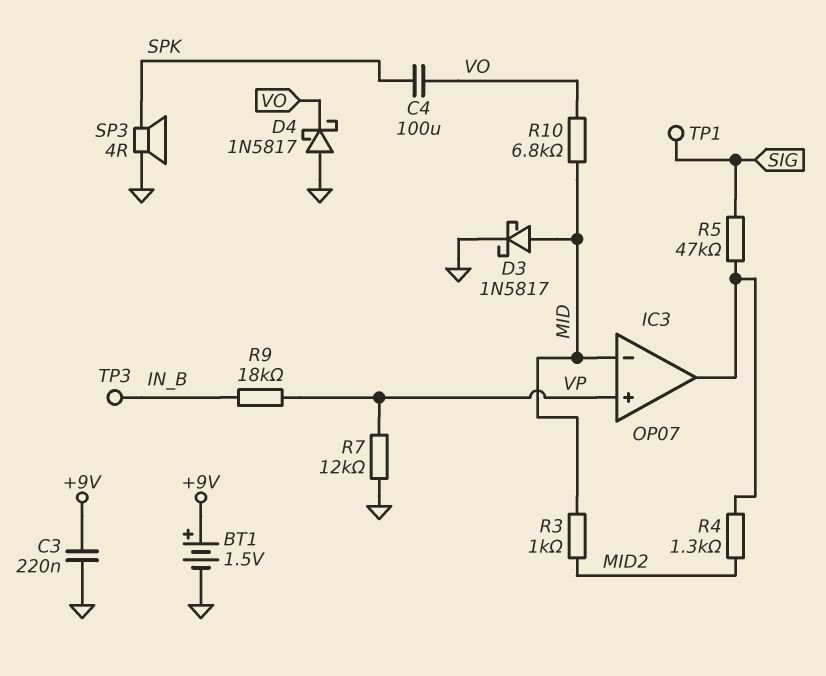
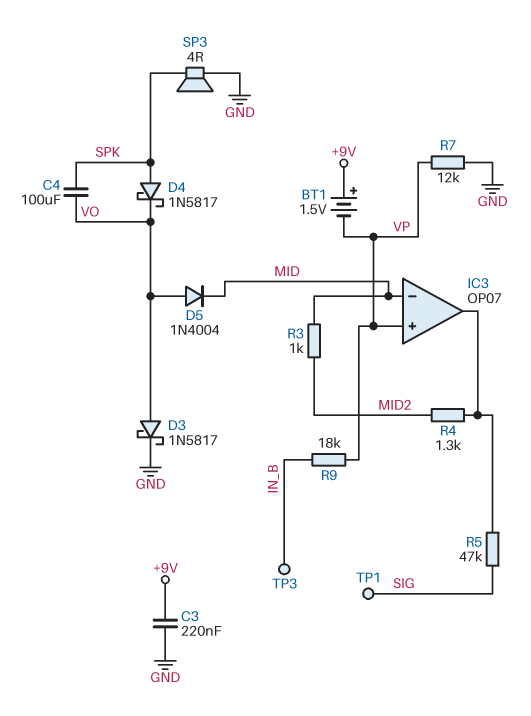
BT1: 1.5V (plus +9V, minus GND) -> 1.5V (plus +9V, minus VP)
D3: schottky 1N5817 (A MID, K GND) -> schottky 1N5817 (A VO, K GND)
D4: schottky 1N5817 (A GND, K VO) -> schottky 1N5817 (A SPK, K VO)
D5: none -> diode 1N4004 (A VO, K MID)
R10: 6.8k (MID, VO) -> none

